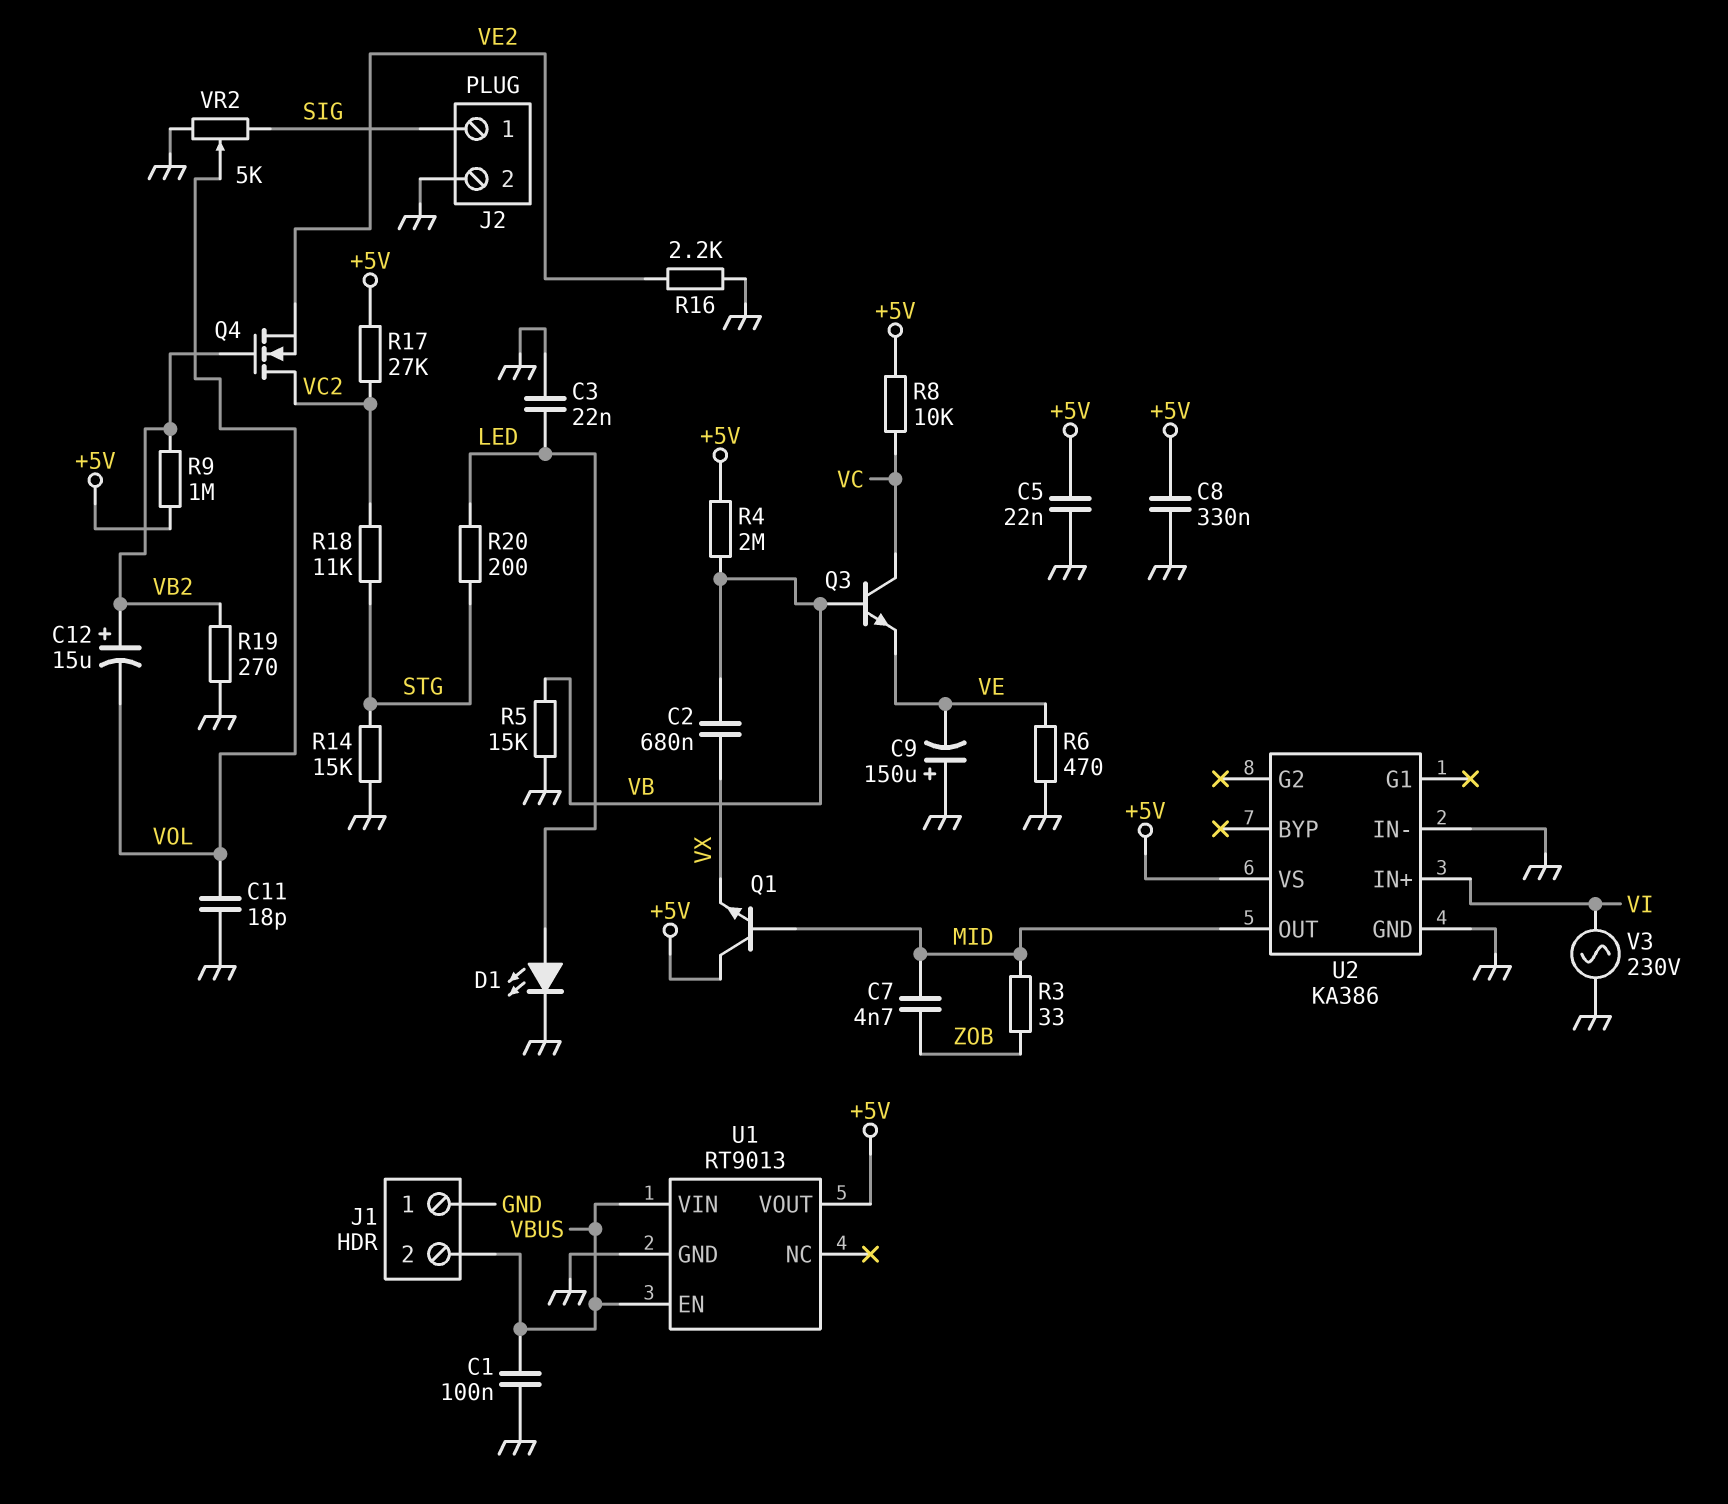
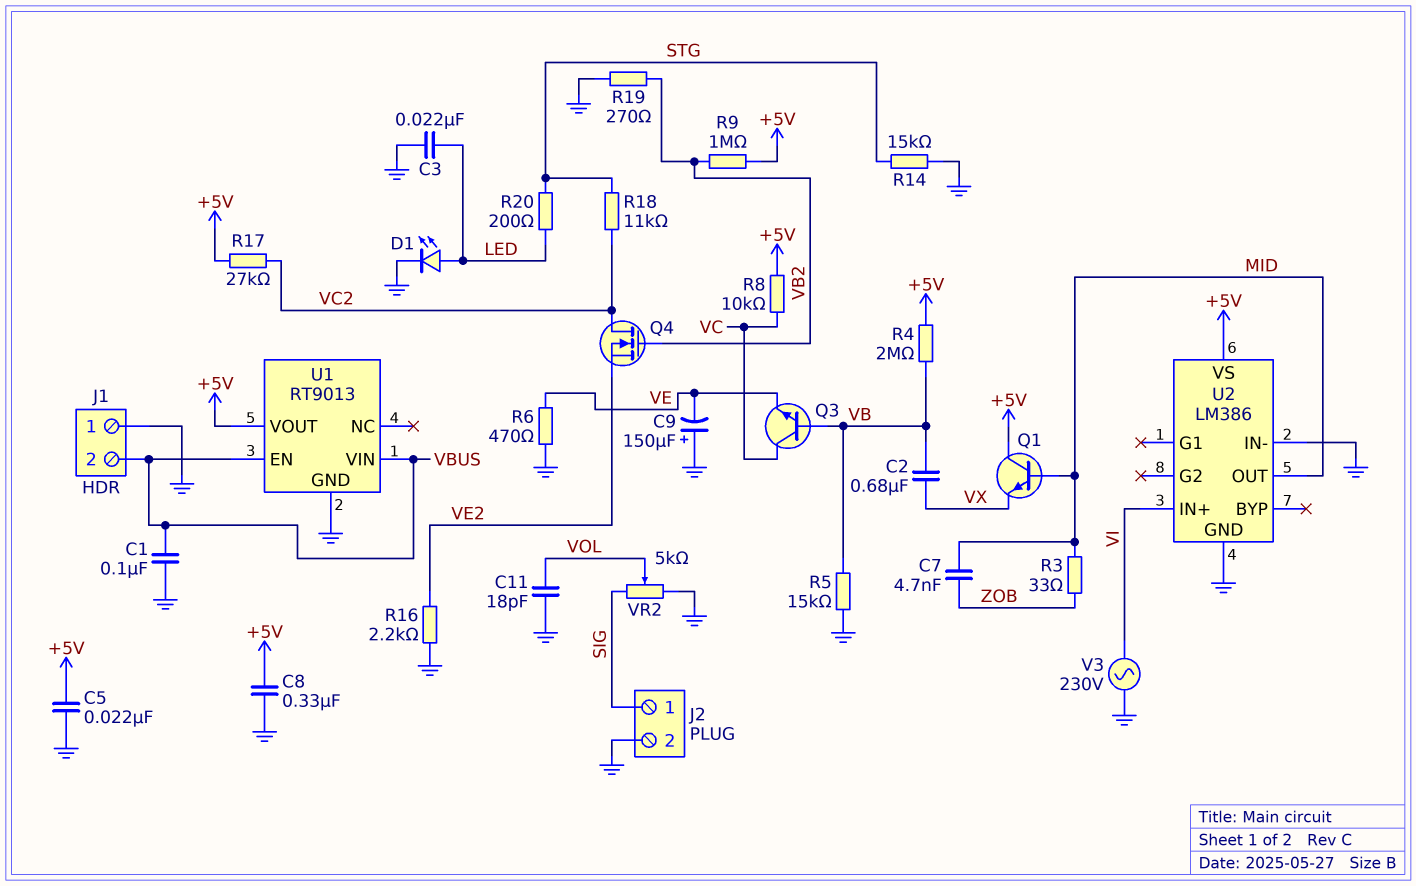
C12: 15uF (plus VB2, minus VOL) -> none
U2: KA386 -> LM386

